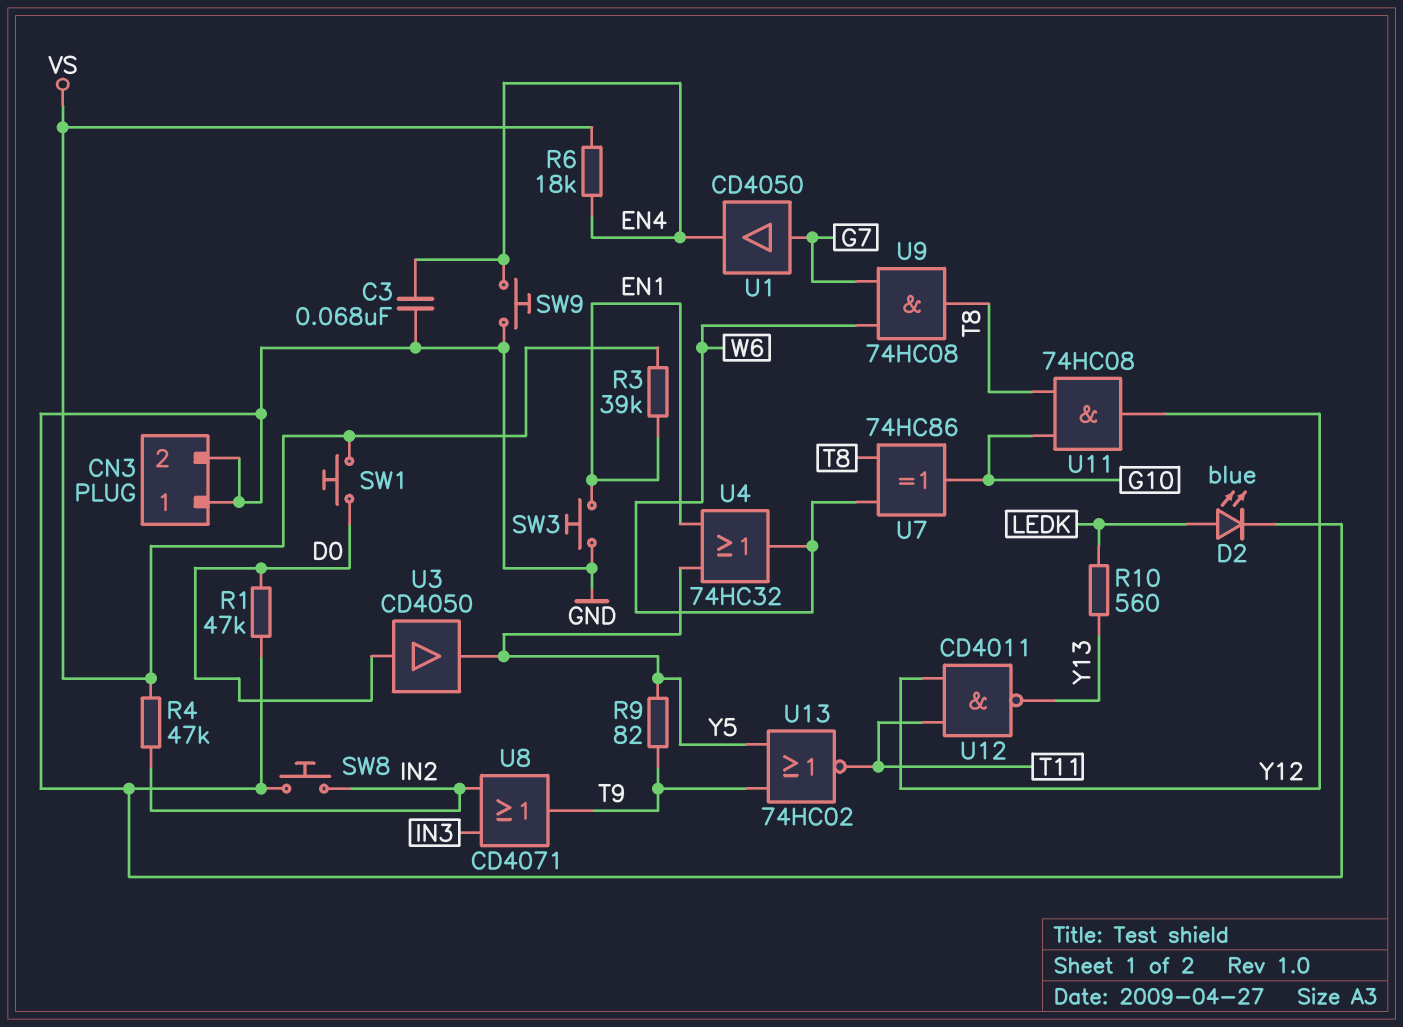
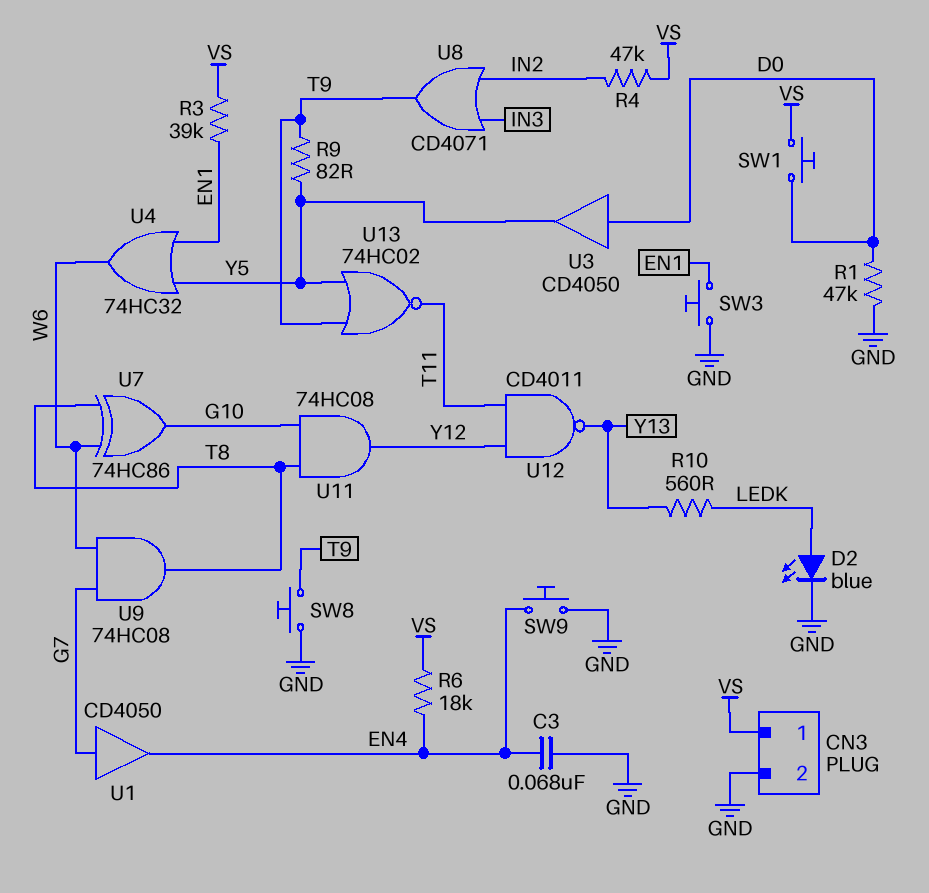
CN3 pin 1: GND -> VS
SW8: button (GND, IN2) -> button (GND, T9)

